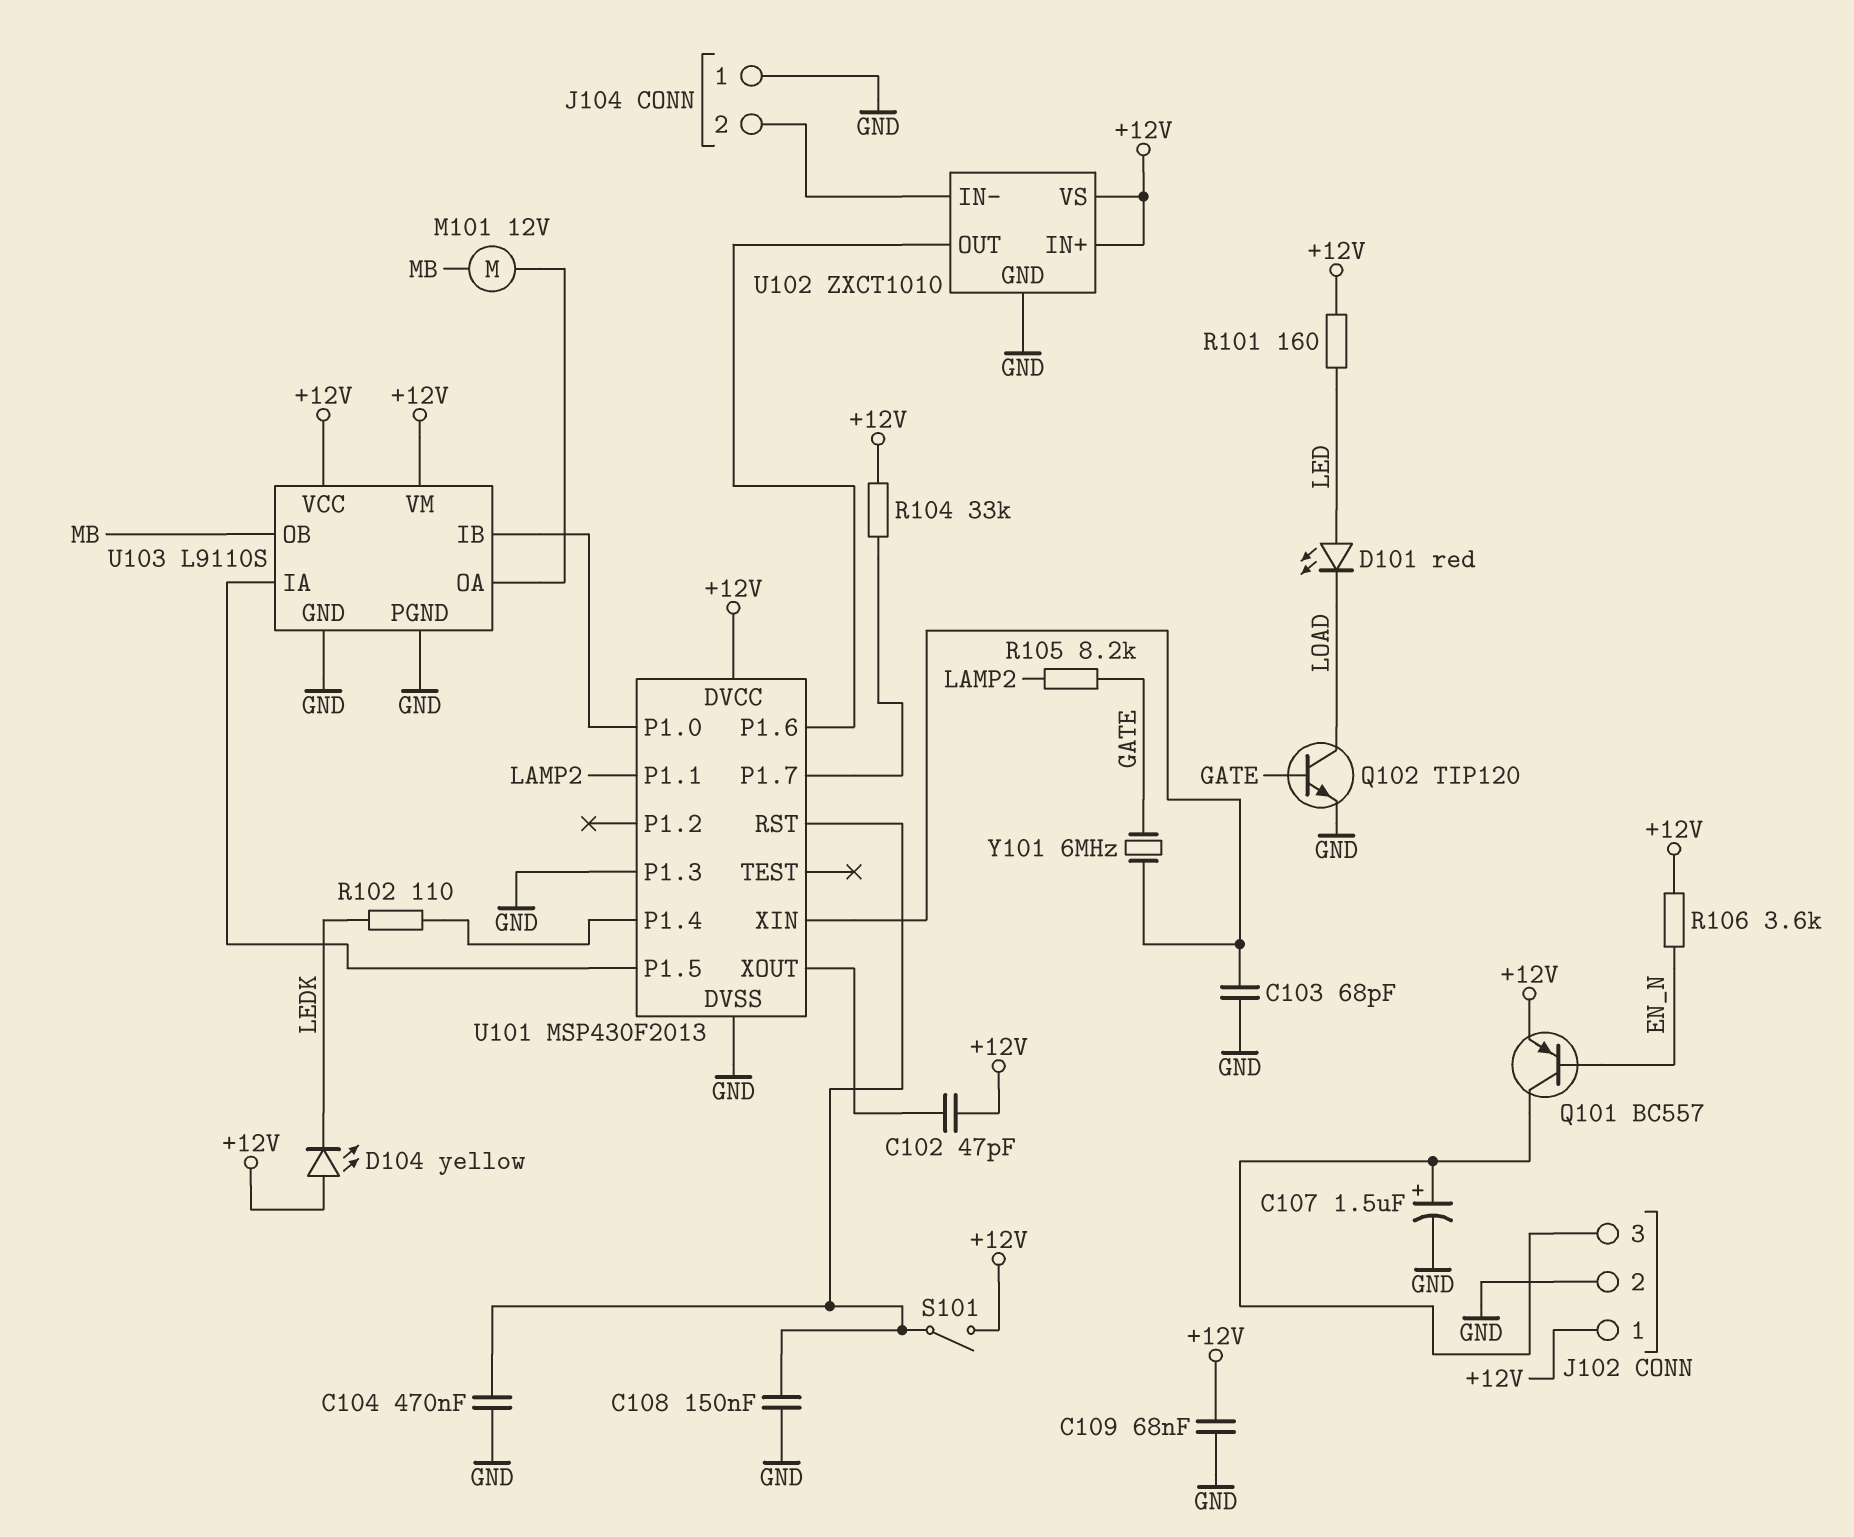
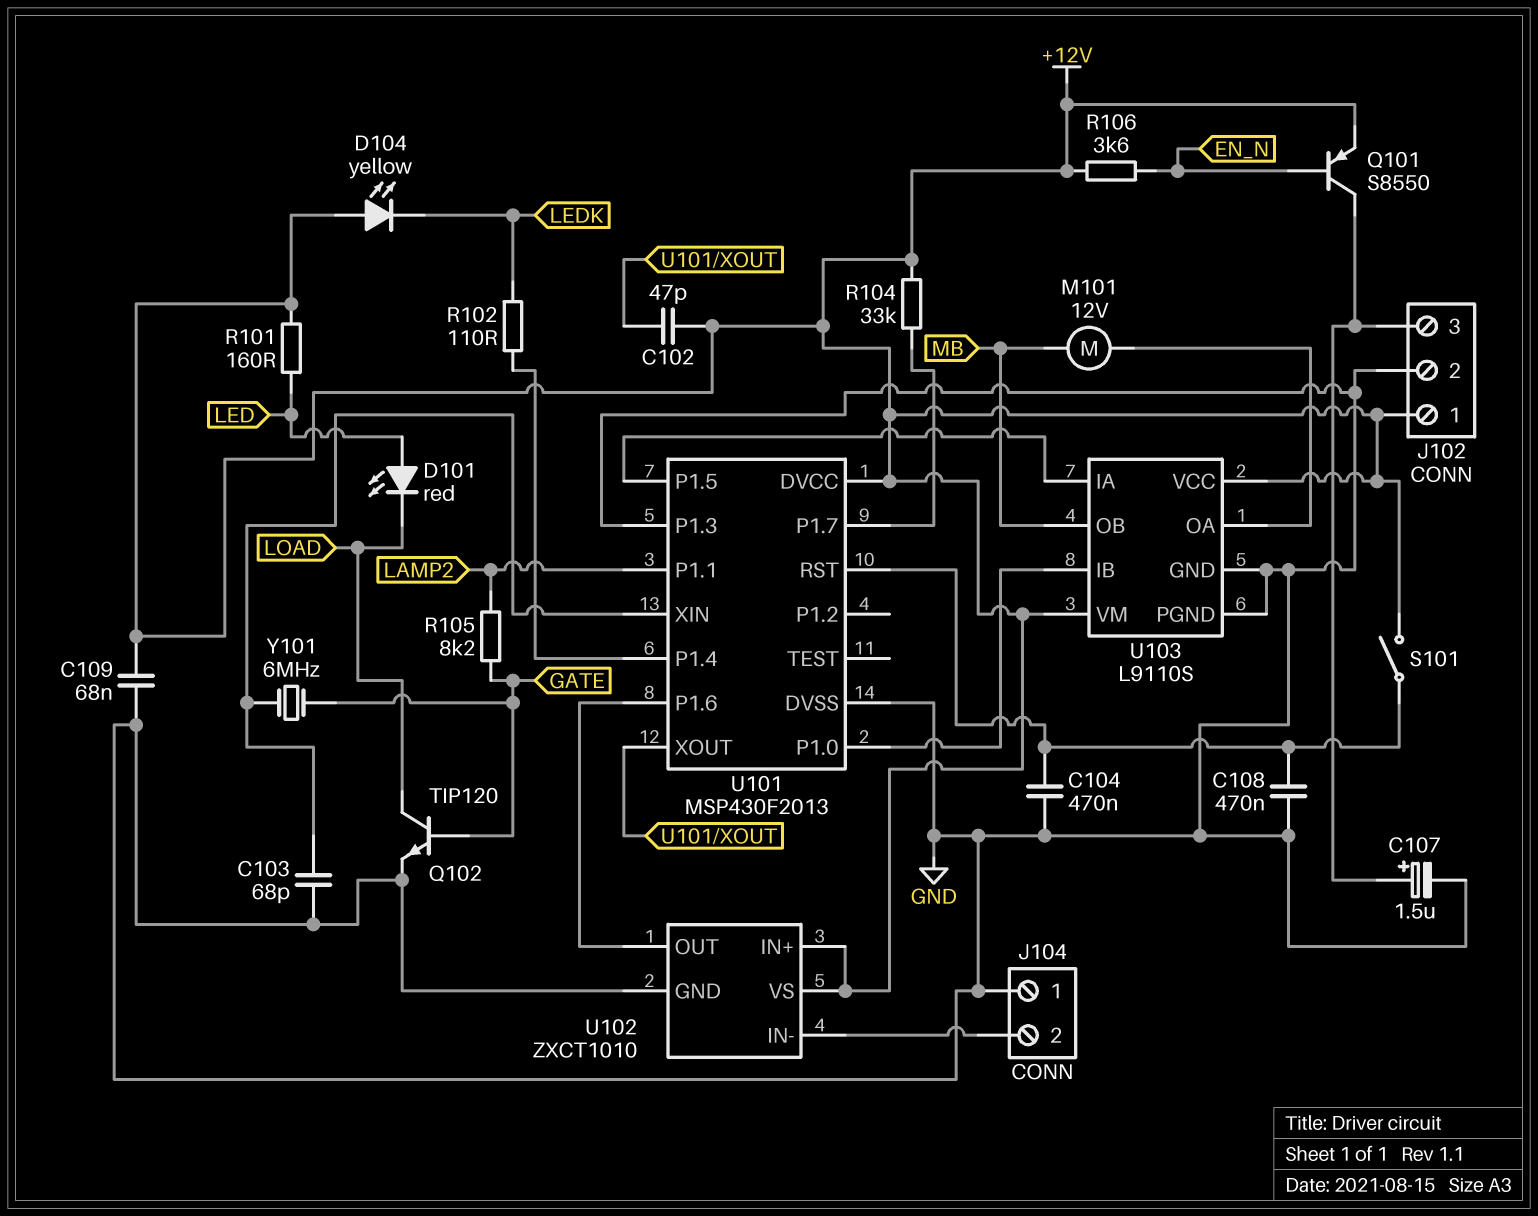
C108: 150nF (GND, U101/RST) -> 470nF (GND, U101/RST)
Q101: PNP BC557 (B EN_N, C J102/3, E +12V) -> PNP S8550 (B EN_N, C J102/3, E +12V)

